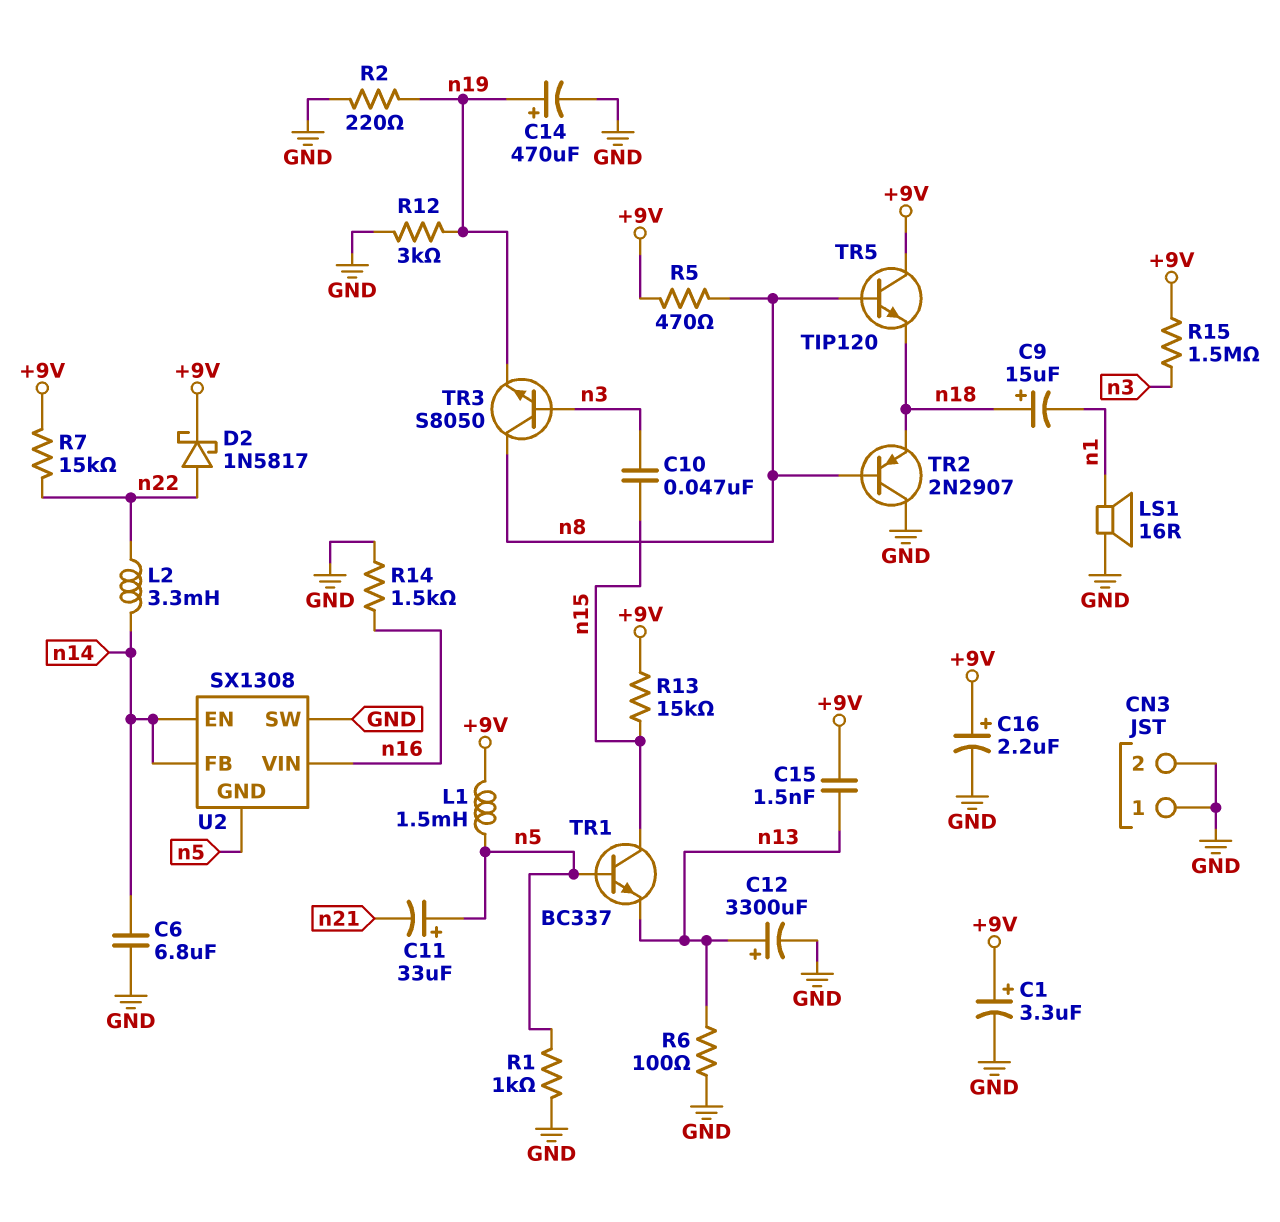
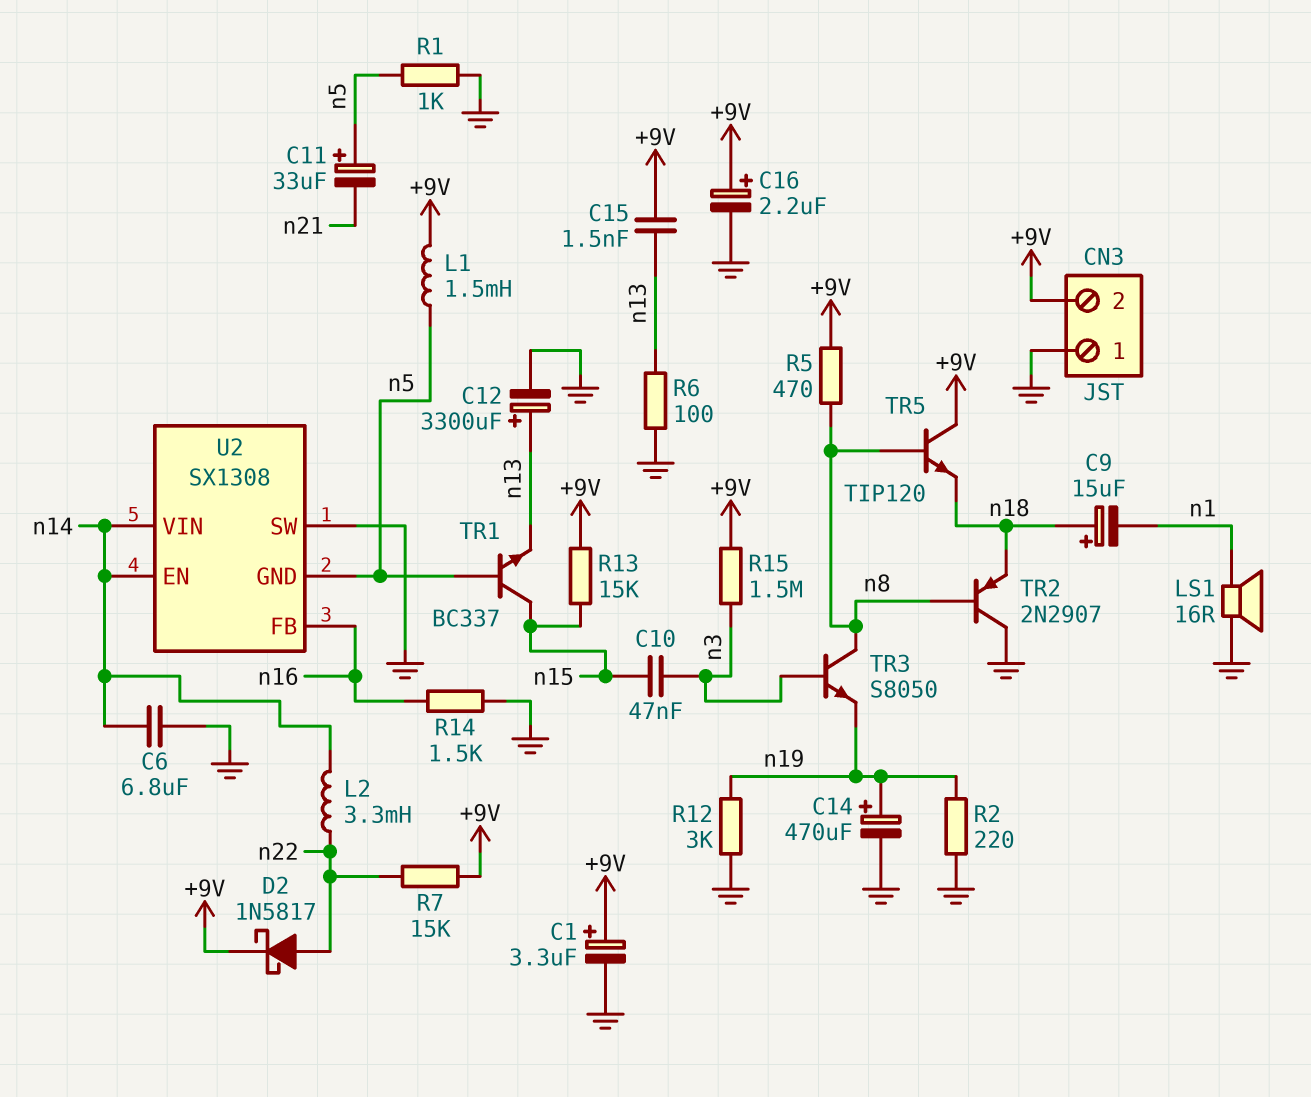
CN3 pin 2: GND -> +9V
U2 pin FB: n14 -> n16
U2 pin VIN: n16 -> n14

